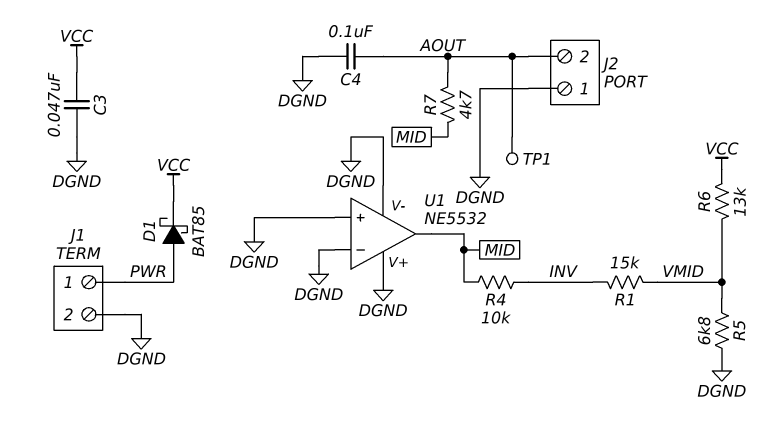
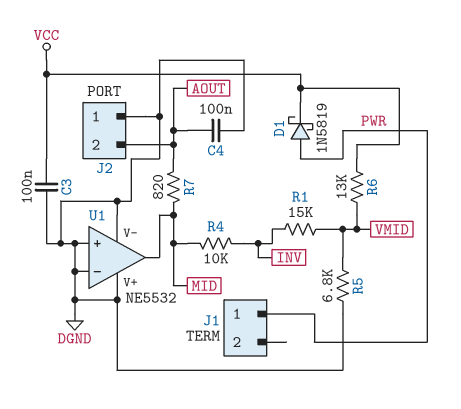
C3: 47nF (DGND, VCC) -> 100nF (DGND, VCC)
D1: schottky BAT85 (A PWR, K VCC) -> schottky 1N5819 (A PWR, K VCC)
J1 pin 2: DGND -> none
R7: 4.7k (AOUT, MID) -> 820 (AOUT, MID)
TP1: test point (AOUT) -> none

